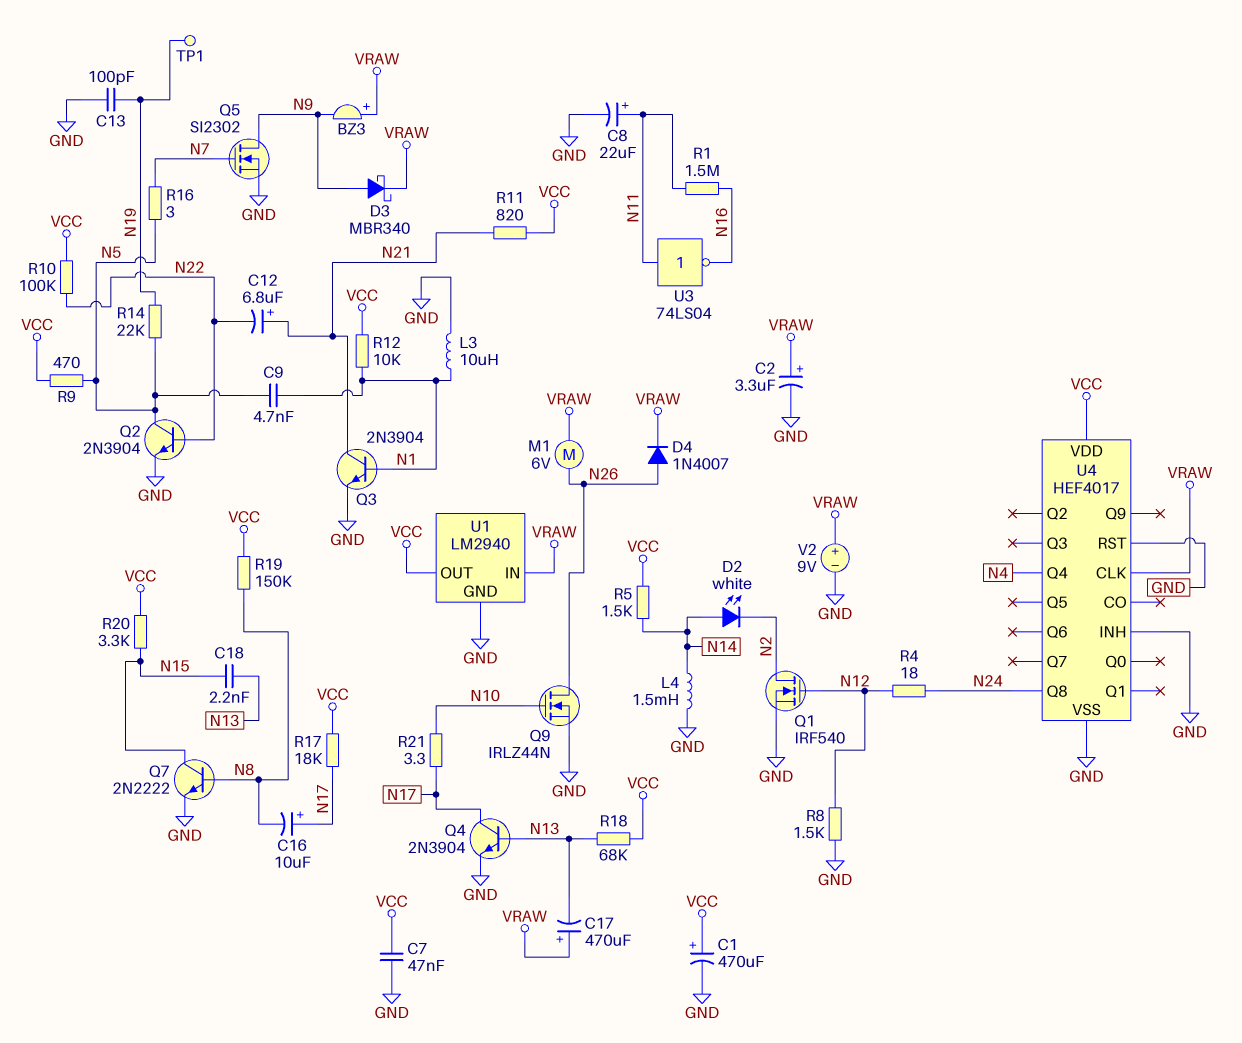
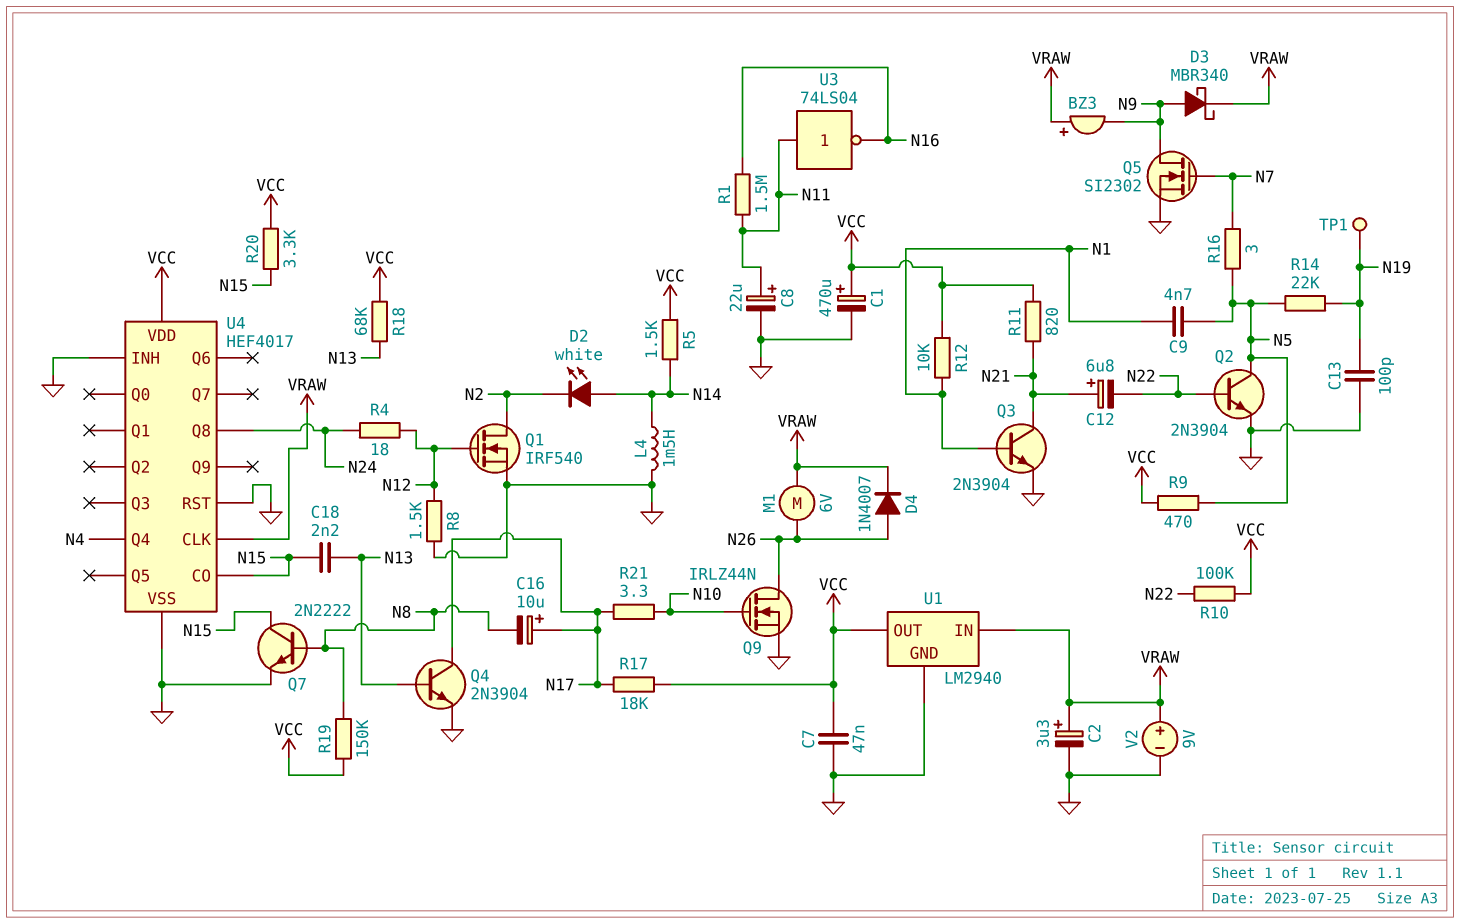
C17: 470uF (plus VRAW, minus N13) -> none
L3: 10uH (GND, N1) -> none
U4 pin CO: none -> N15

